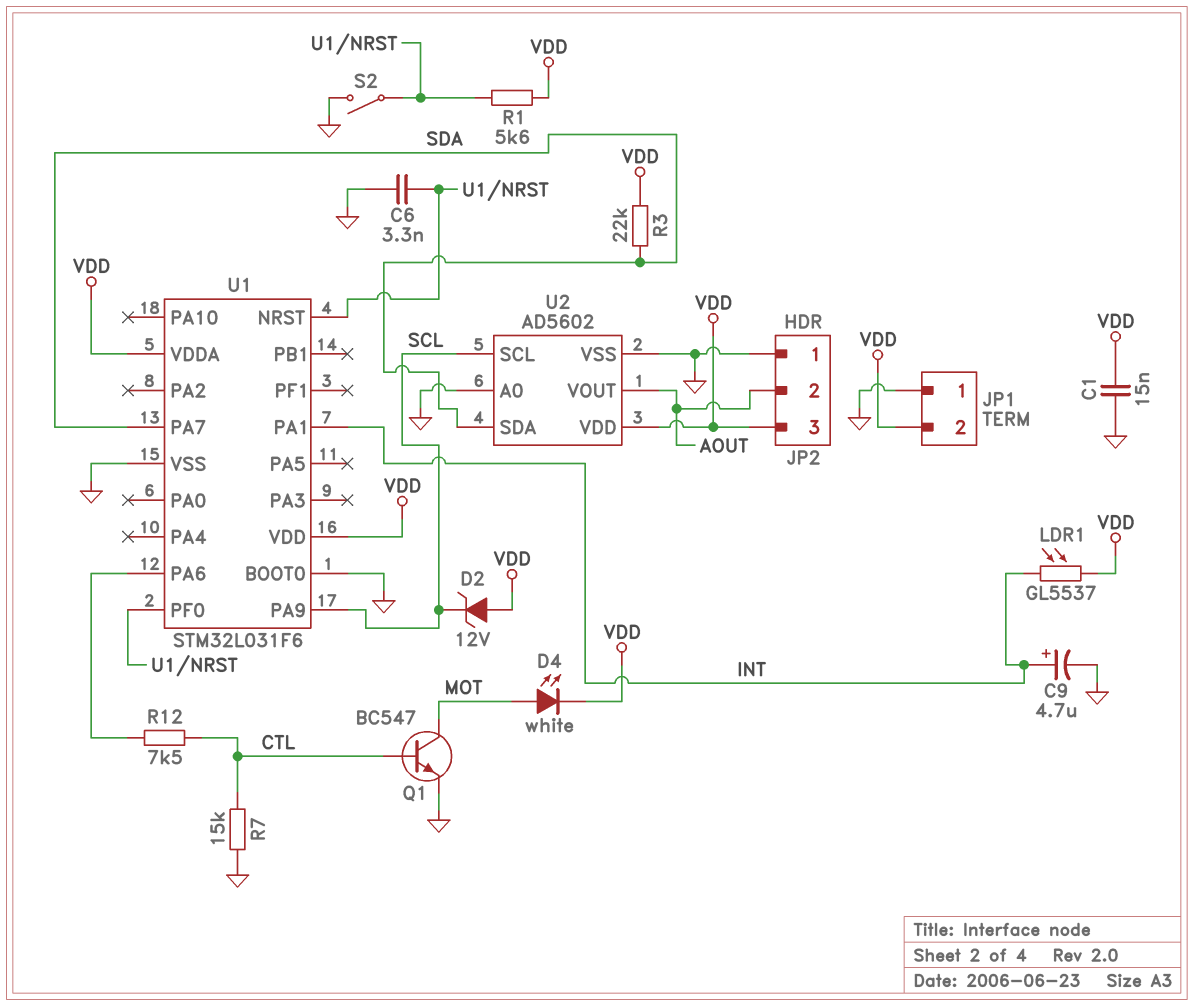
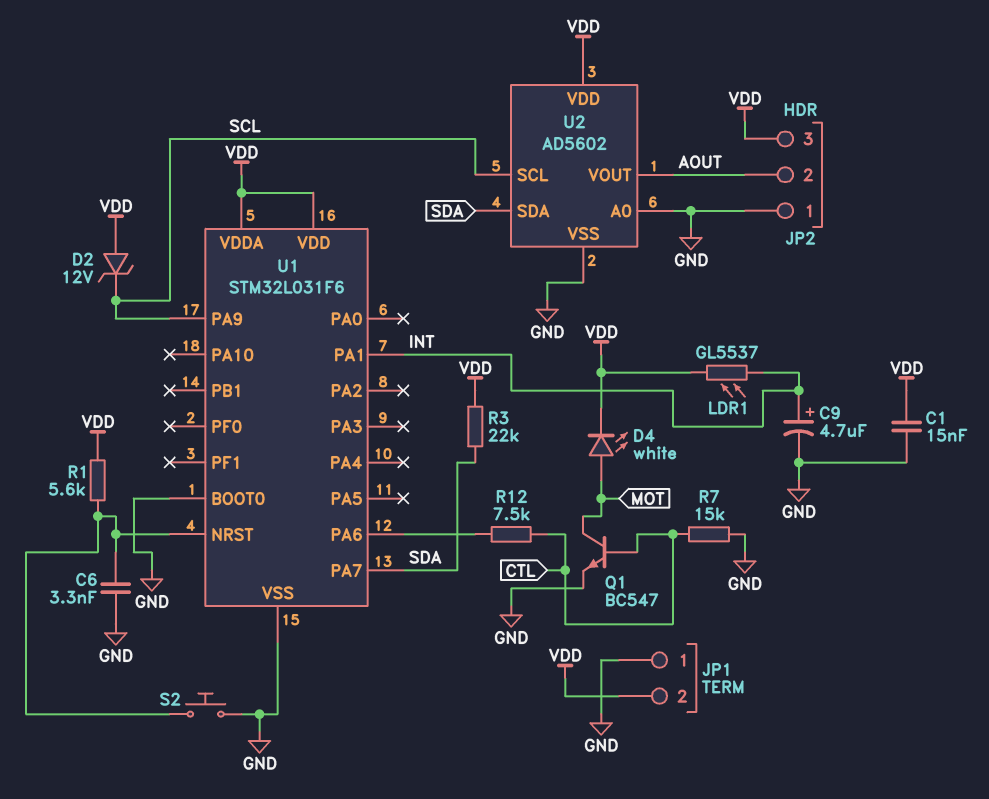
S2: switch (GND, U1/NRST) -> button (GND, U1/NRST)
U1 pin PF0: U1/NRST -> none

